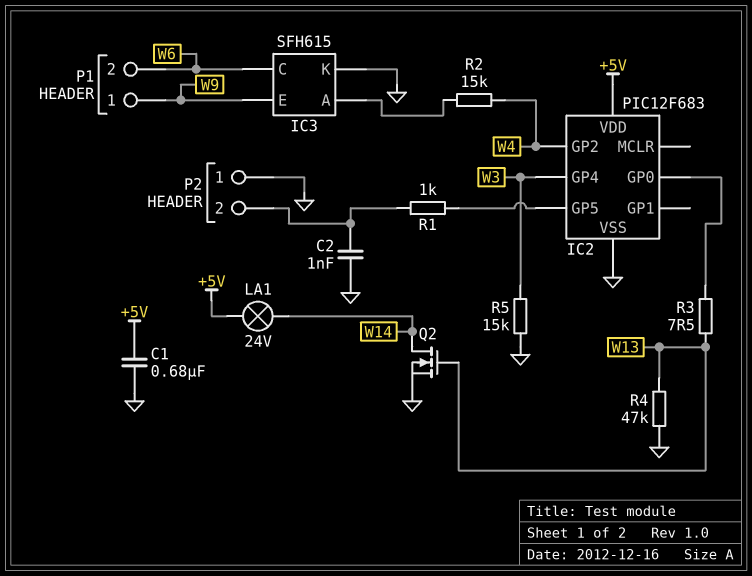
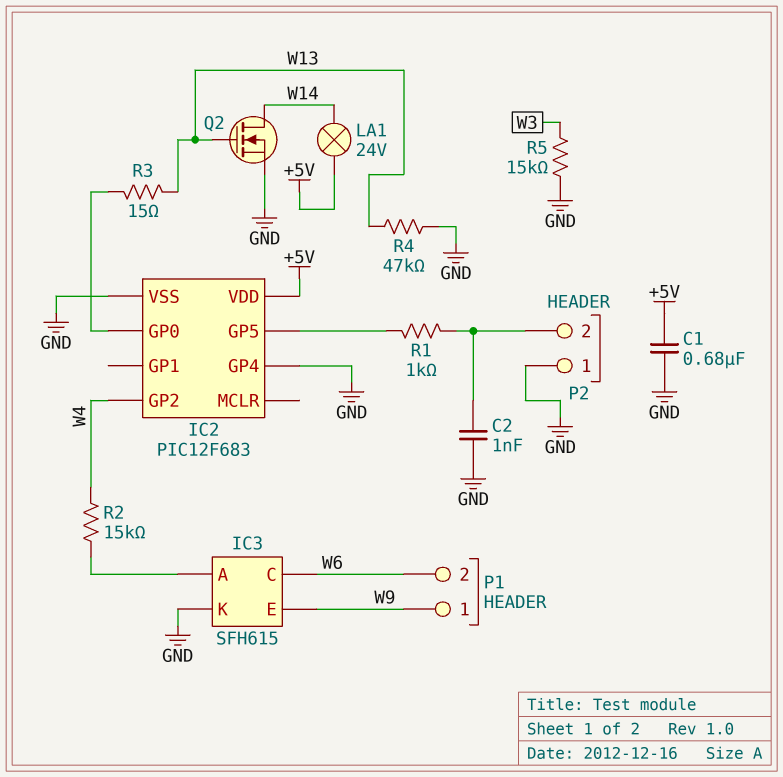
IC2 pin GP4: W3 -> GND
R3: 7.5 (IC2/GP0, W13) -> 15 (IC2/GP0, W13)

